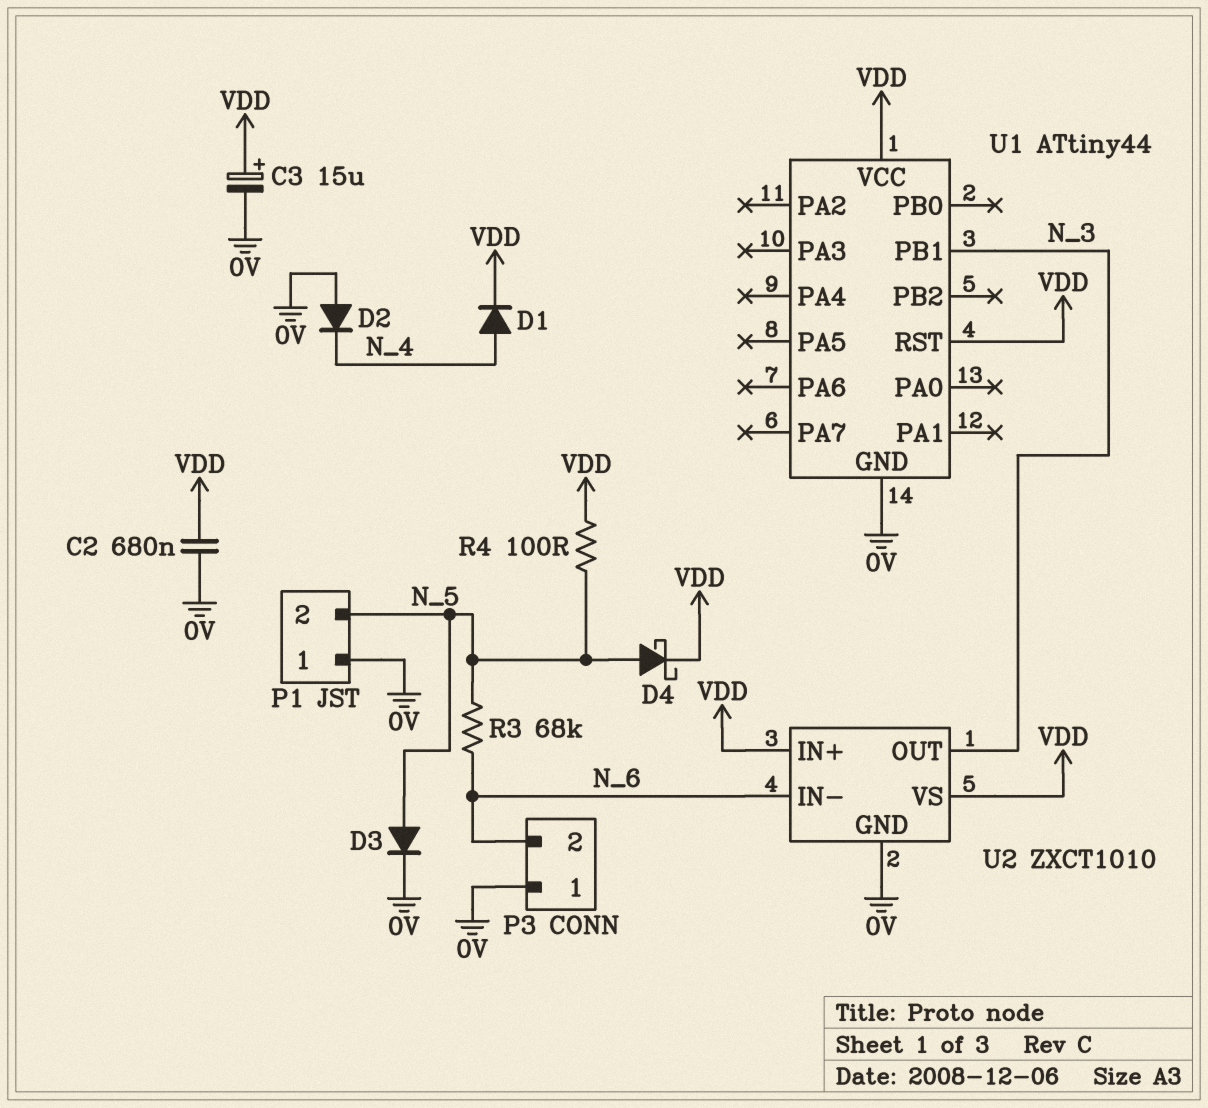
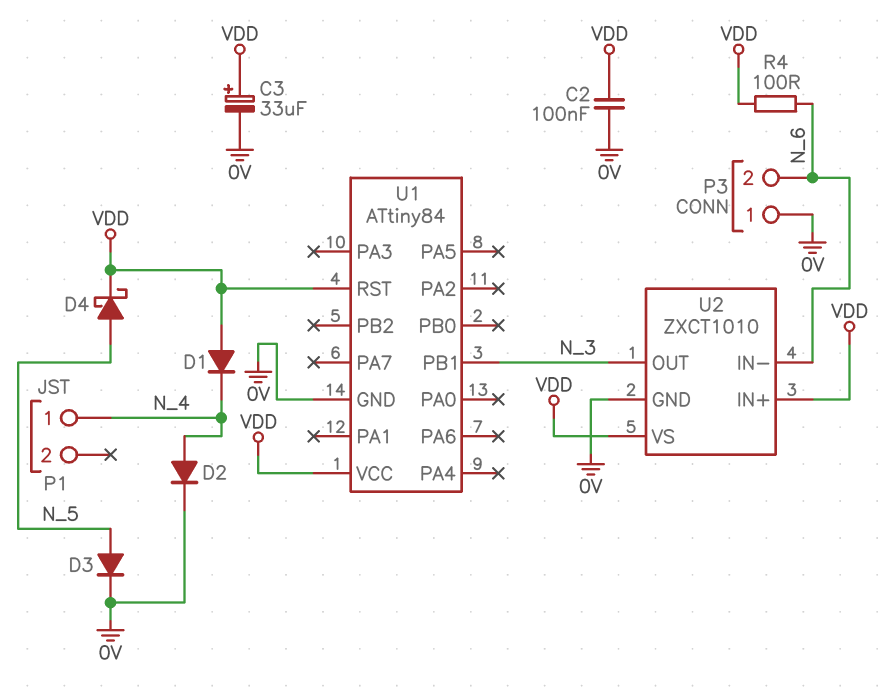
C2: 680nF (0V, VDD) -> 100nF (0V, VDD)
C3: 15uF (plus VDD, minus 0V) -> 33uF (plus VDD, minus 0V)
D1: diode (A N_4, K VDD) -> diode (A VDD, K N_4)
D2: diode (A 0V, K N_4) -> diode (A N_4, K 0V)
P1 pin 1: 0V -> N_4
P1 pin 2: N_5 -> none
R3: 68k (N_5, N_6) -> none
R4: 100 (N_5, VDD) -> 100 (N_6, VDD)
U1: ATtiny44 -> ATtiny84

